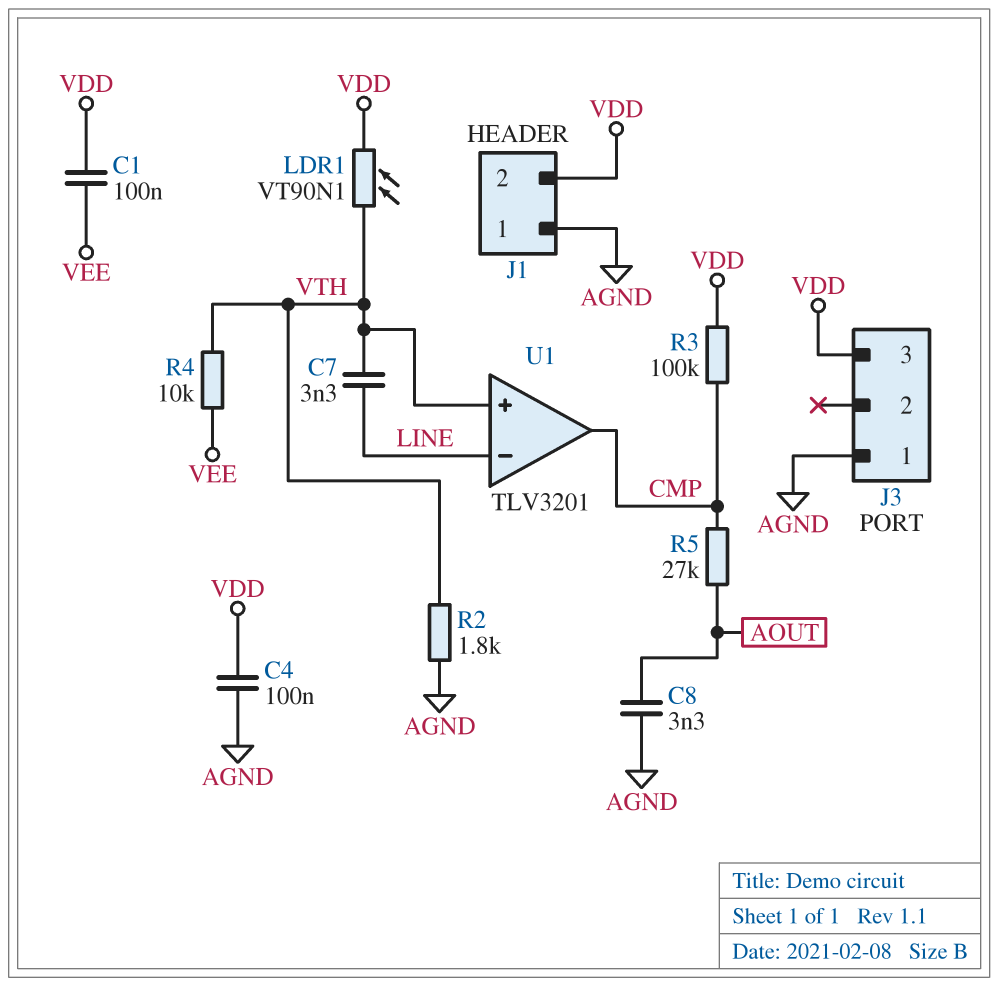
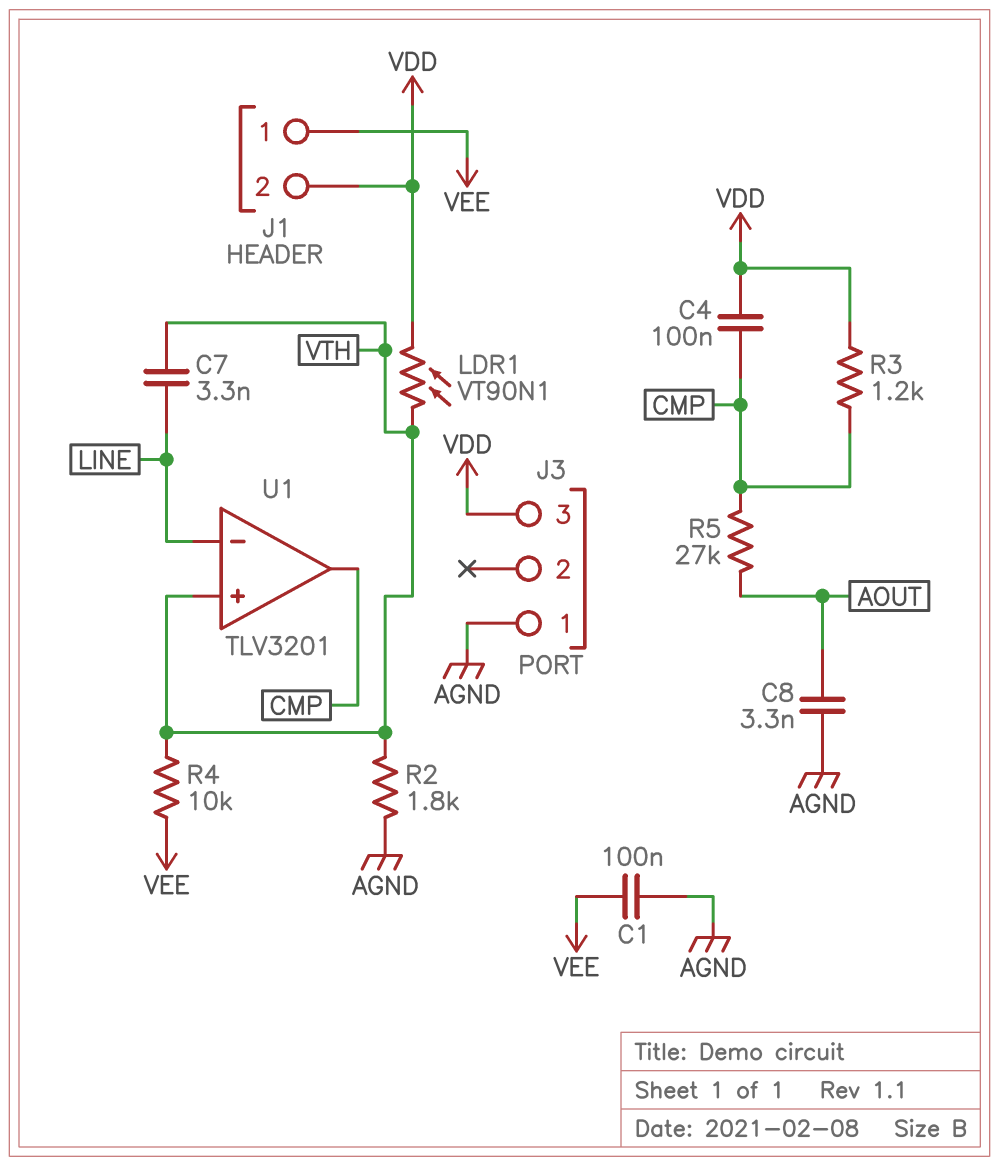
C1: 100nF (VDD, VEE) -> 100nF (AGND, VEE)
C4: 100nF (AGND, VDD) -> 100nF (CMP, VDD)
J1 pin 1: AGND -> VEE
R3: 100k (CMP, VDD) -> 1.2k (CMP, VDD)

